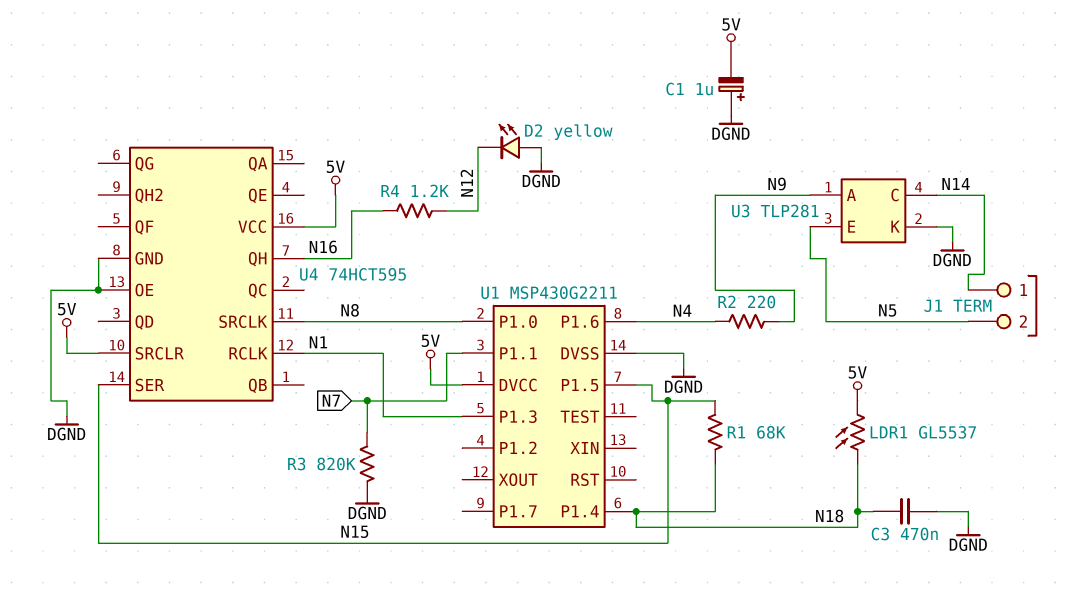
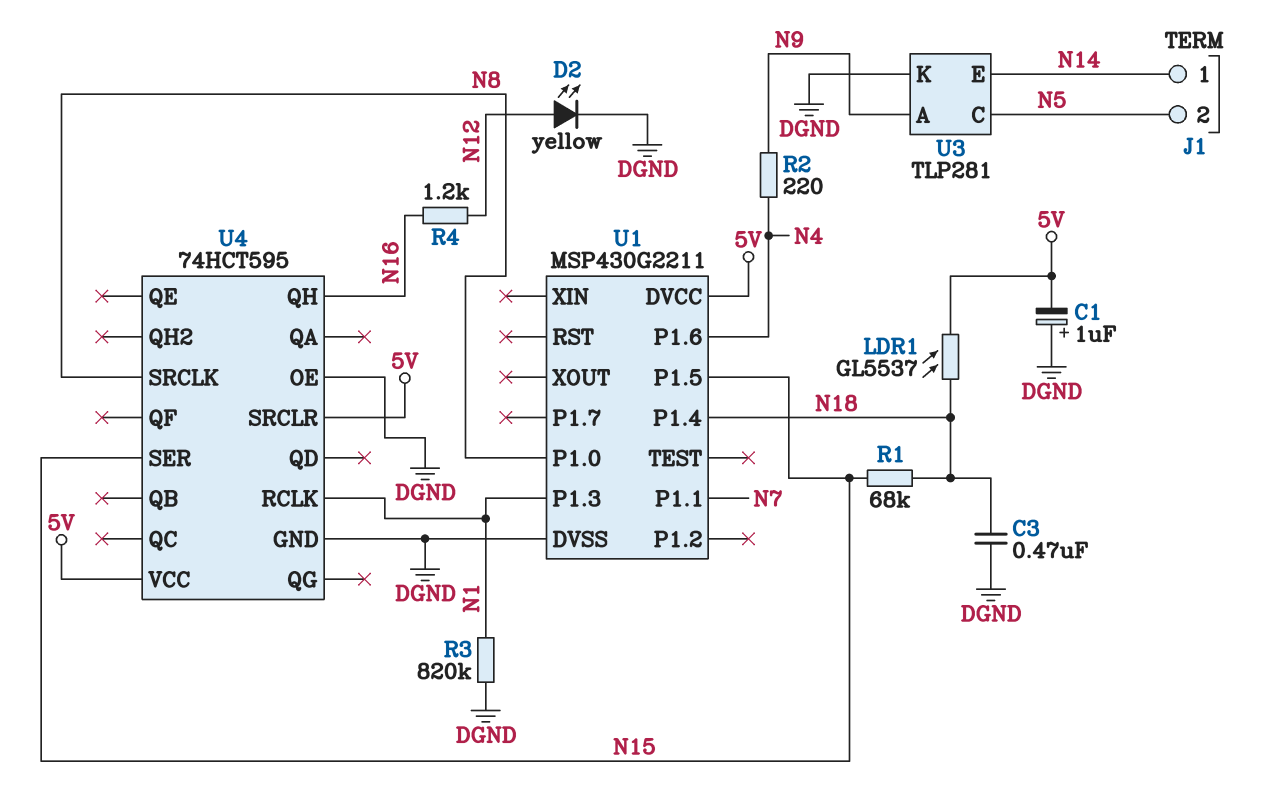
D2: LED yellow (A DGND, K N12) -> LED yellow (A N12, K DGND)
R3: 820k (DGND, N7) -> 820k (DGND, N1)
U3 pin C: N14 -> N5
U3 pin E: N5 -> N14

